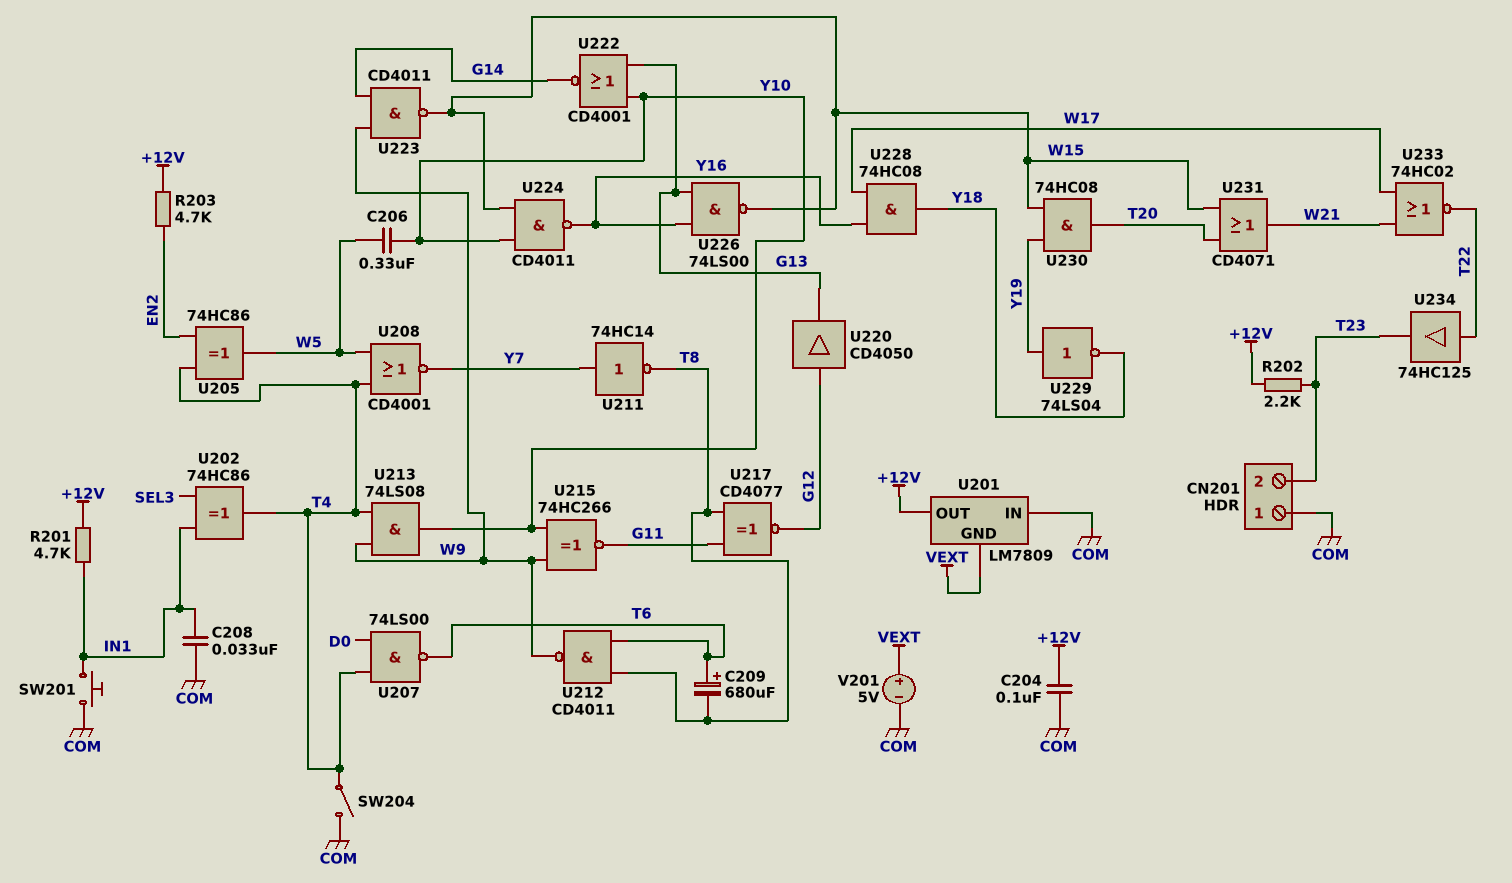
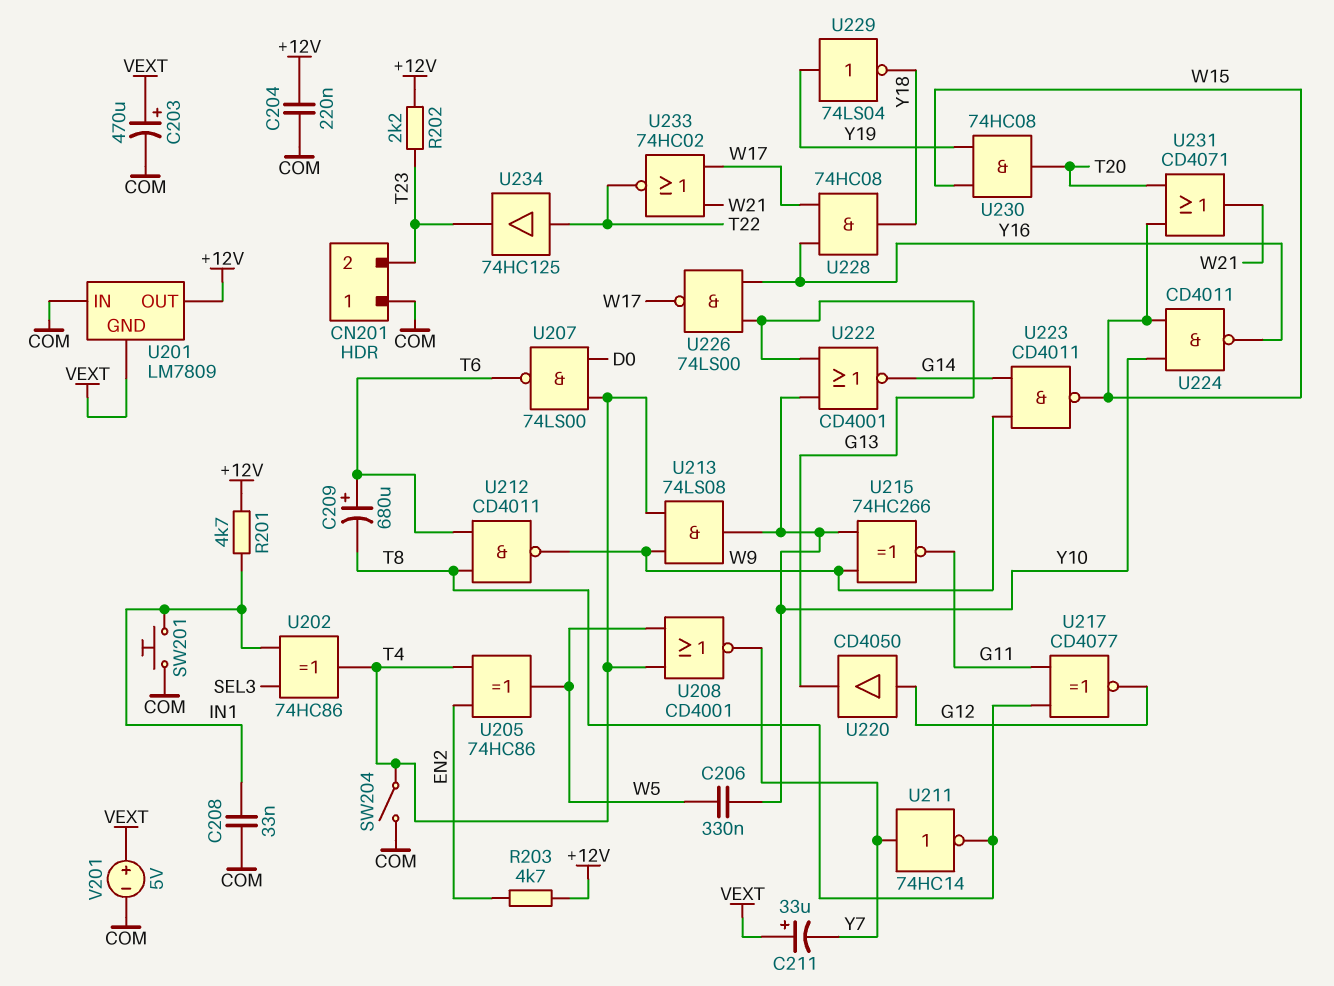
C203: none -> 470uF (plus VEXT, minus COM)
C204: 100nF (+12V, COM) -> 220nF (+12V, COM)
C211: none -> 33uF (plus VEXT, minus Y7)
U226: NAND 74LS00 (in G13, in Y16, out W15) -> NAND 74LS00 (in G13, in Y16, out W17)

